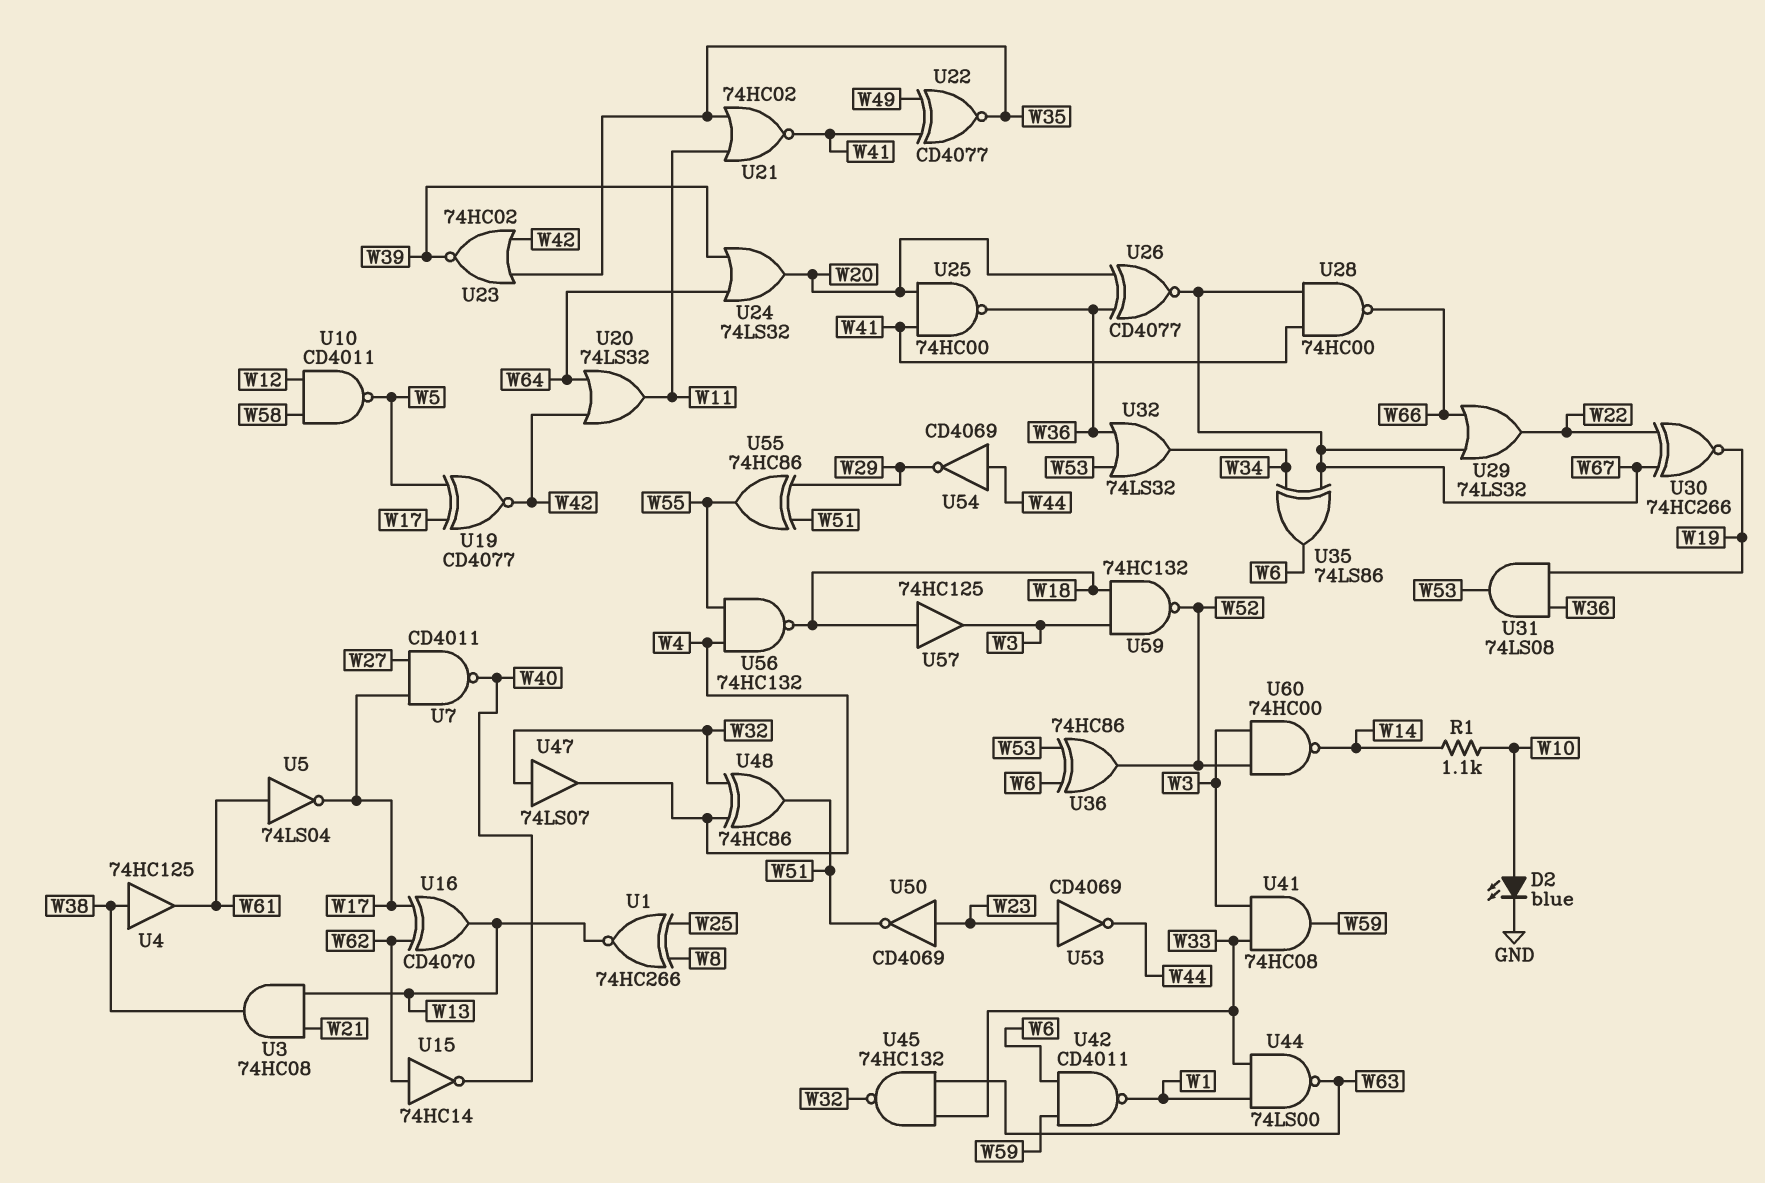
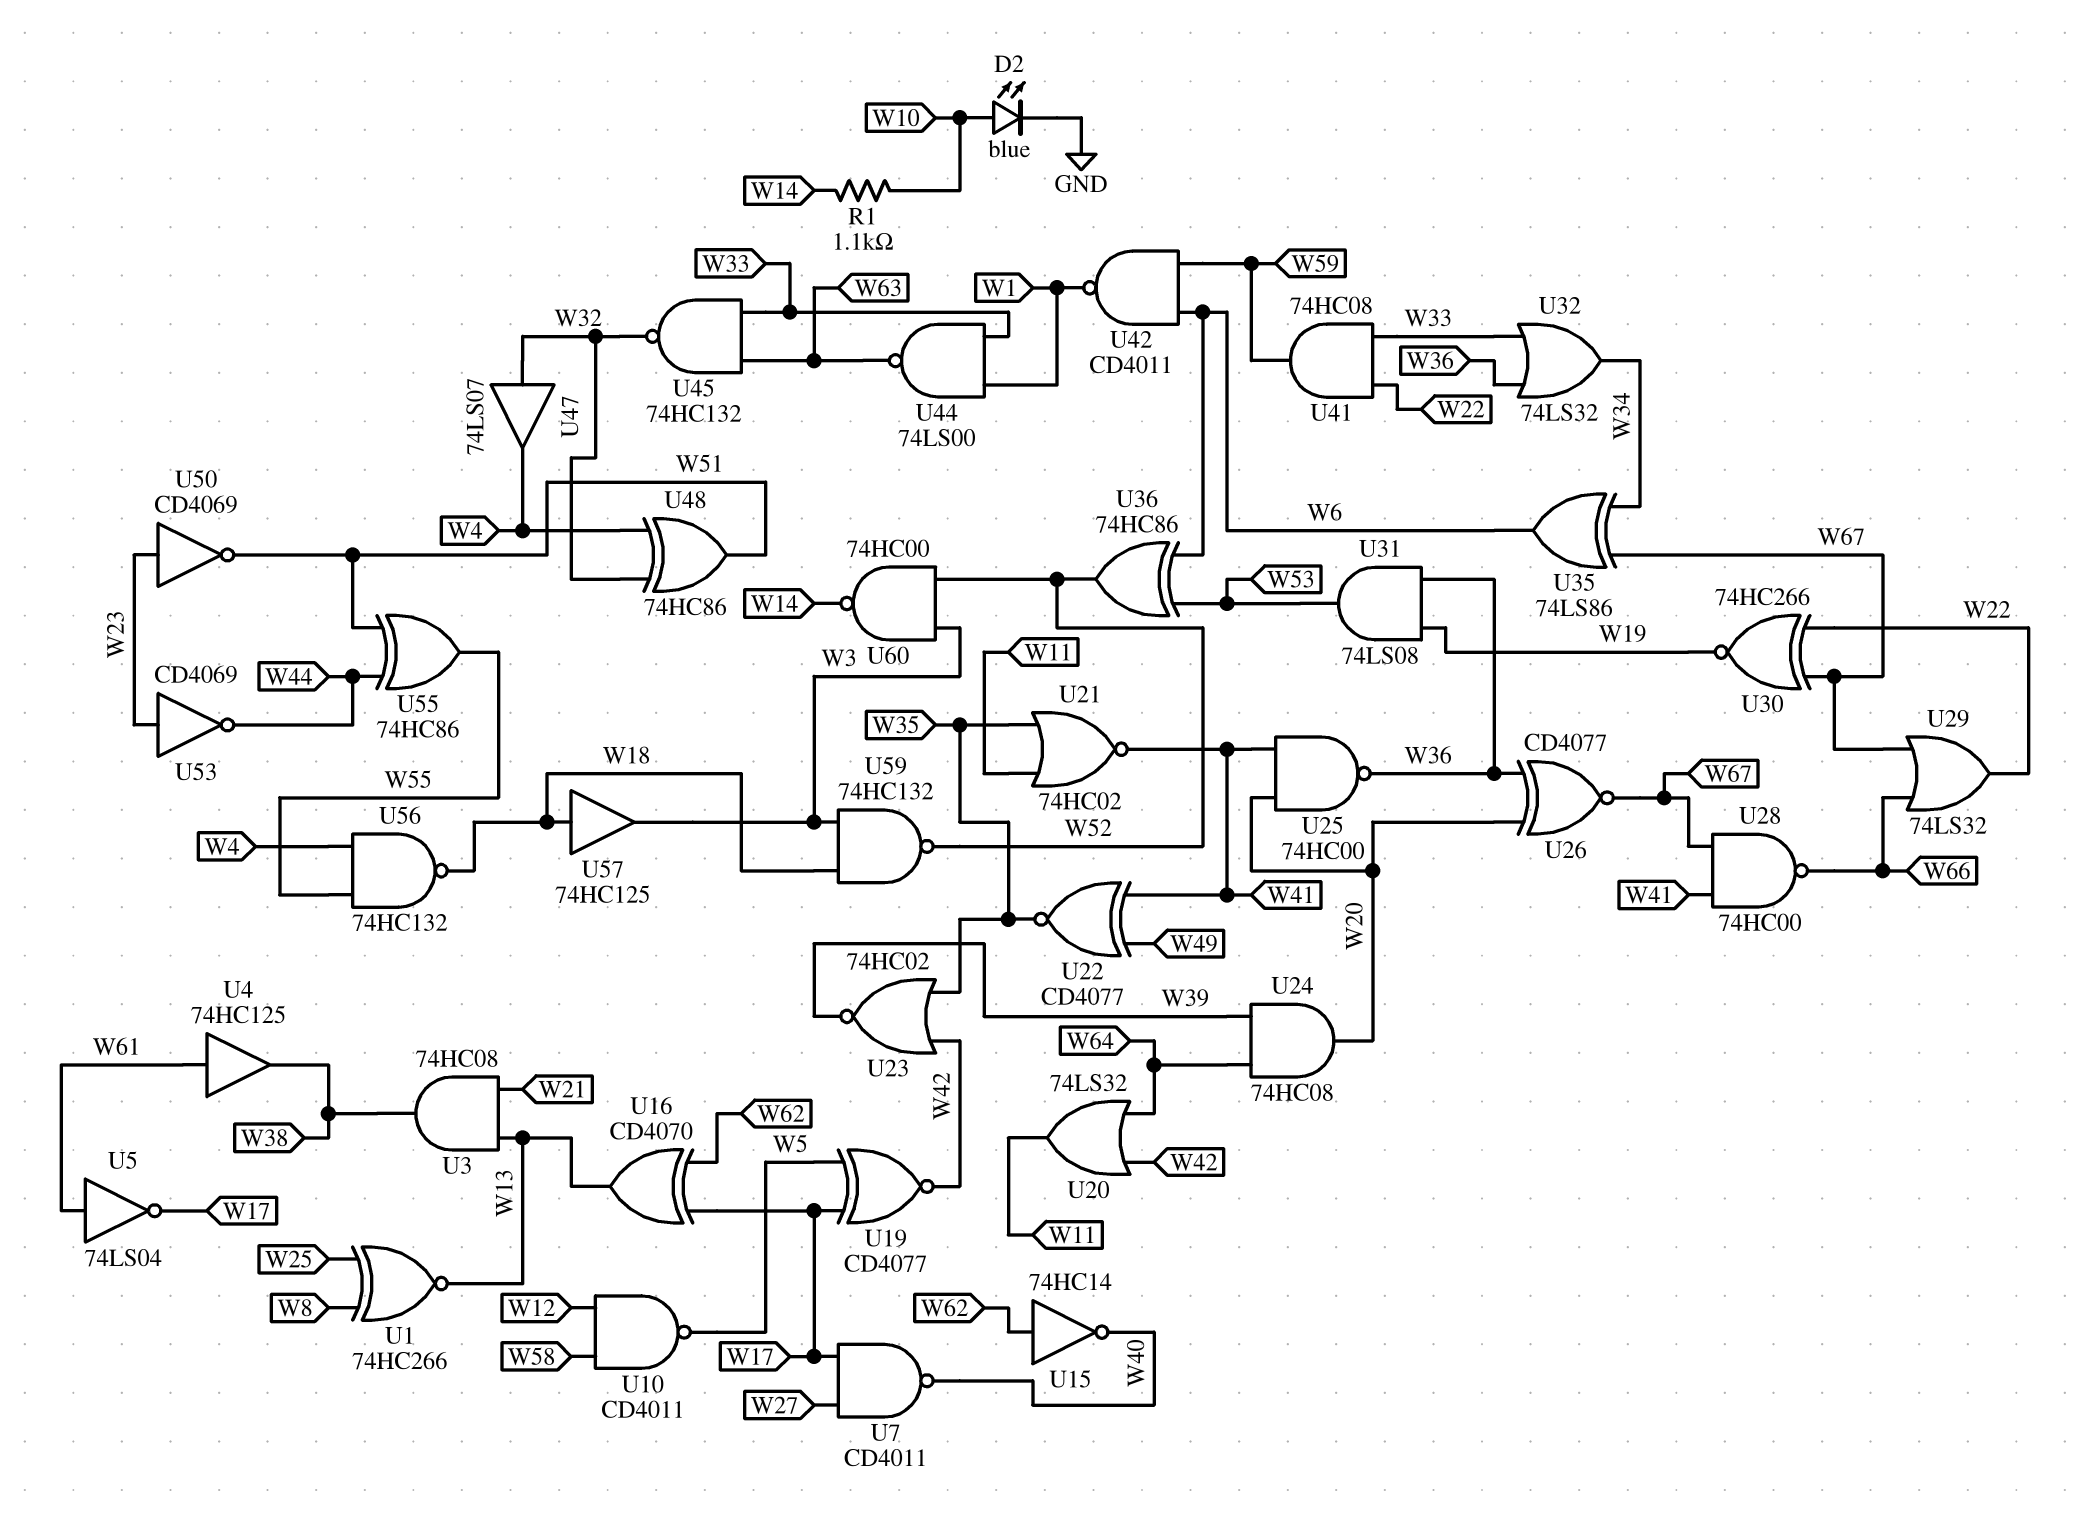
U4: buffer 74HC125 (in W38, out W61) -> buffer 74HC125 (in W61, out W38)
U24: OR 74LS32 (in W39, in W64, out W20) -> AND 74HC08 (in W39, in W64, out W20)
U32: OR 74LS32 (in W36, in W53, out W34) -> OR 74LS32 (in W33, in W36, out W34)
U41: AND 74HC08 (in W3, in W33, out W59) -> AND 74HC08 (in W22, in W33, out W59)
U54: NOT CD4069 (in W44, out W29) -> none
U55: XOR 74HC86 (in W29, in W51, out W55) -> XOR 74HC86 (in W44, in W51, out W55)

